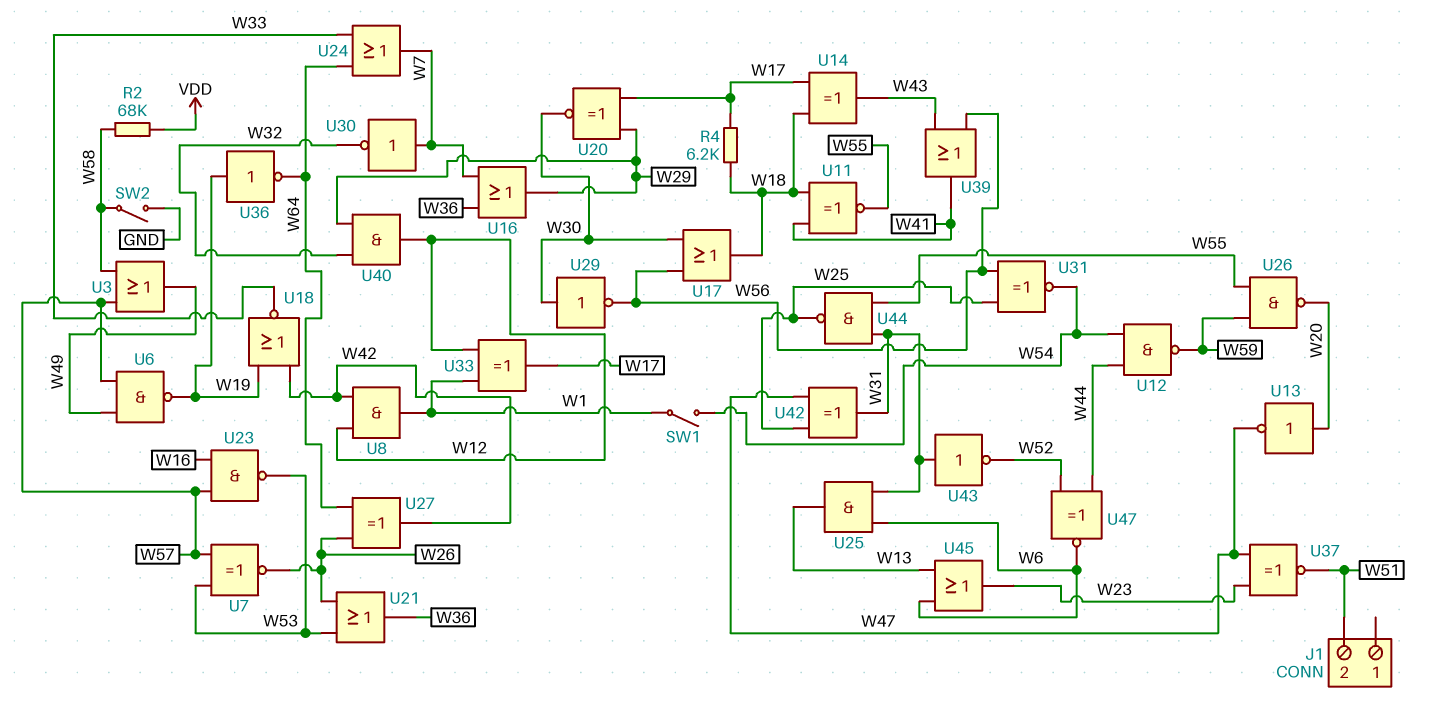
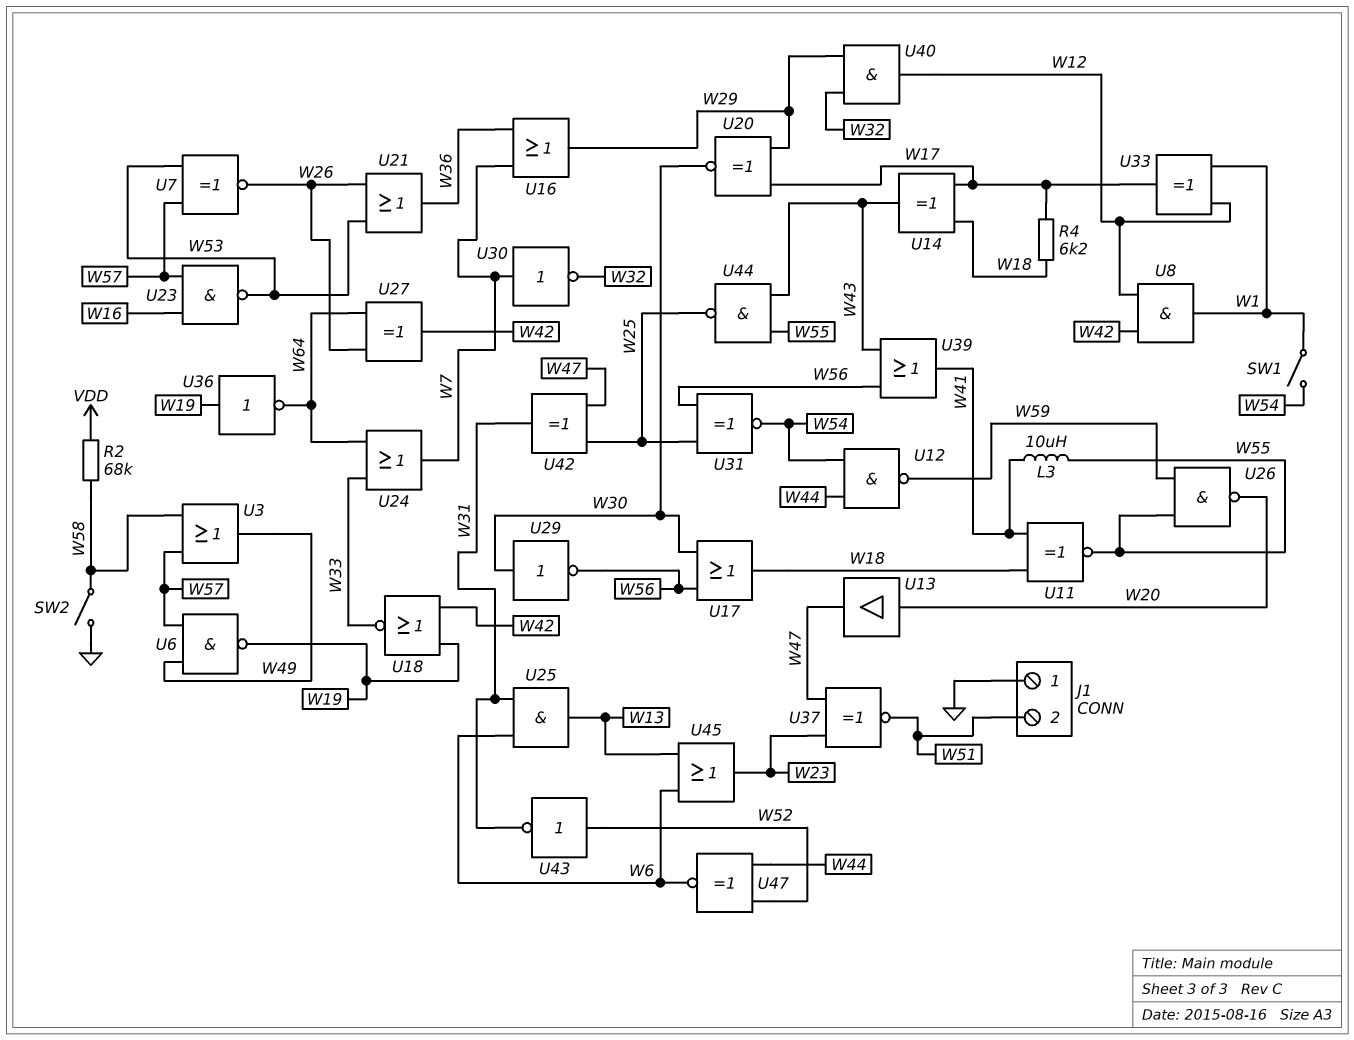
J1 pin 1: none -> GND
L3: none -> 10uH (W41, W55)
U13: NOT (in W20, out W47) -> buffer (in W20, out W47)
U43: NOT (in W31, out W52) -> NOT (in W52, out W31)
U44: NAND (in W31, in W55, out W25) -> NAND (in W43, in W55, out W25)

